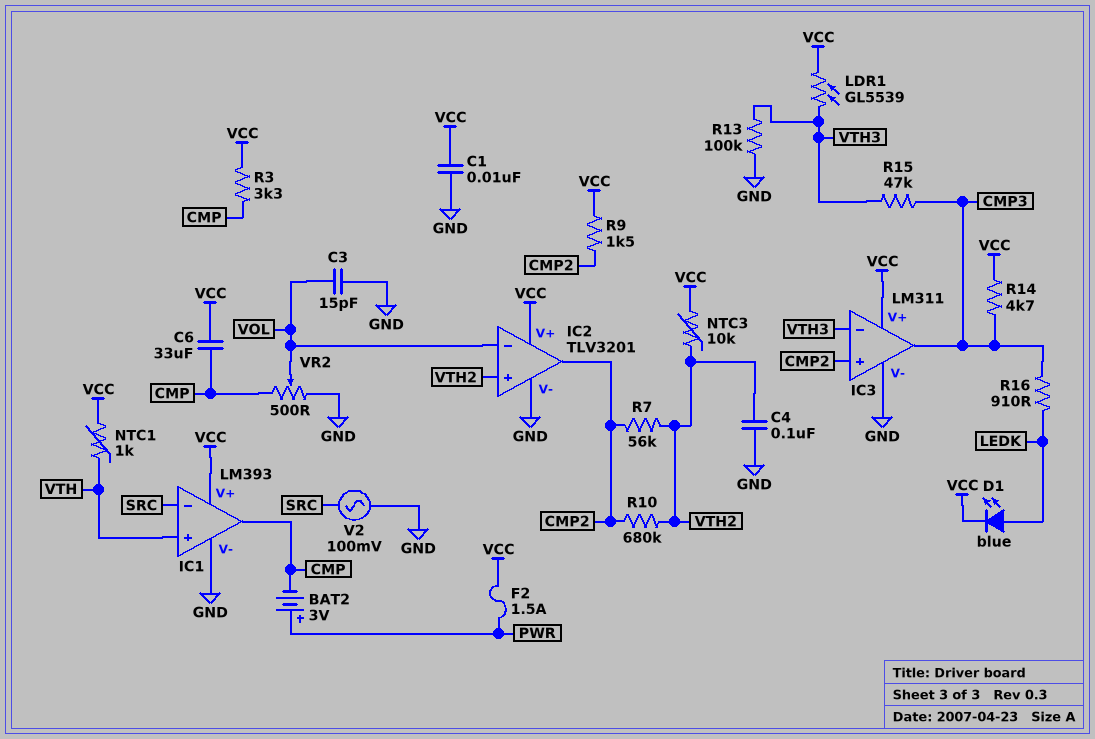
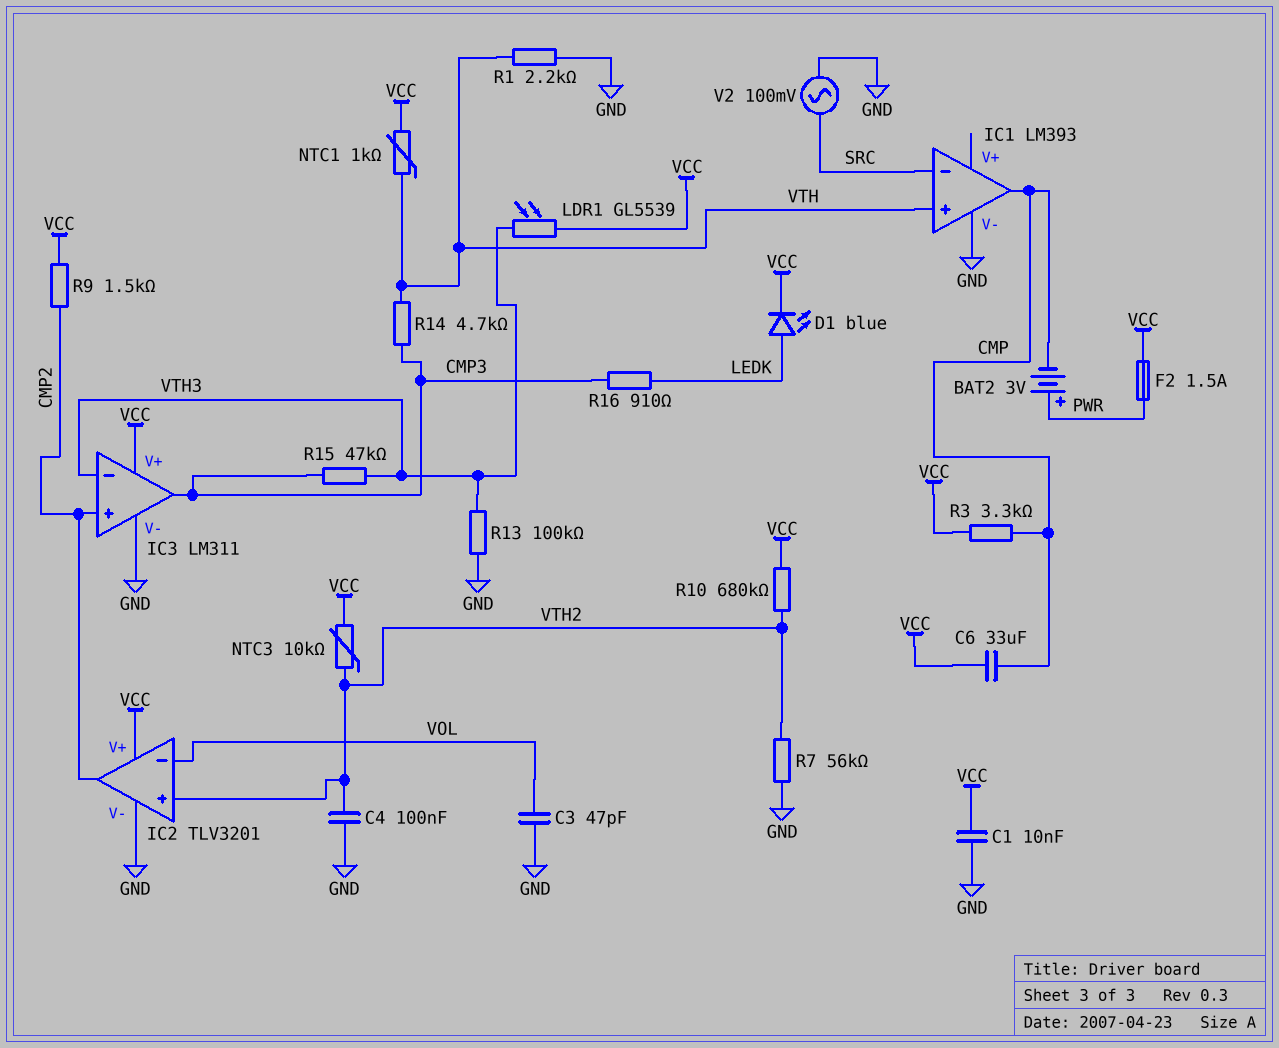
C3: 15pF (GND, VOL) -> 47pF (GND, VOL)
IC1 pin V+: VCC -> none
R1: none -> 2.2k (GND, VTH)
R7: 56k (CMP2, VTH2) -> 56k (GND, VTH2)
R10: 680k (CMP2, VTH2) -> 680k (VCC, VTH2)
R14: 4.7k (CMP3, VCC) -> 4.7k (CMP3, VTH)
VR2: 500 (CMP, GND, wiper VOL) -> none

